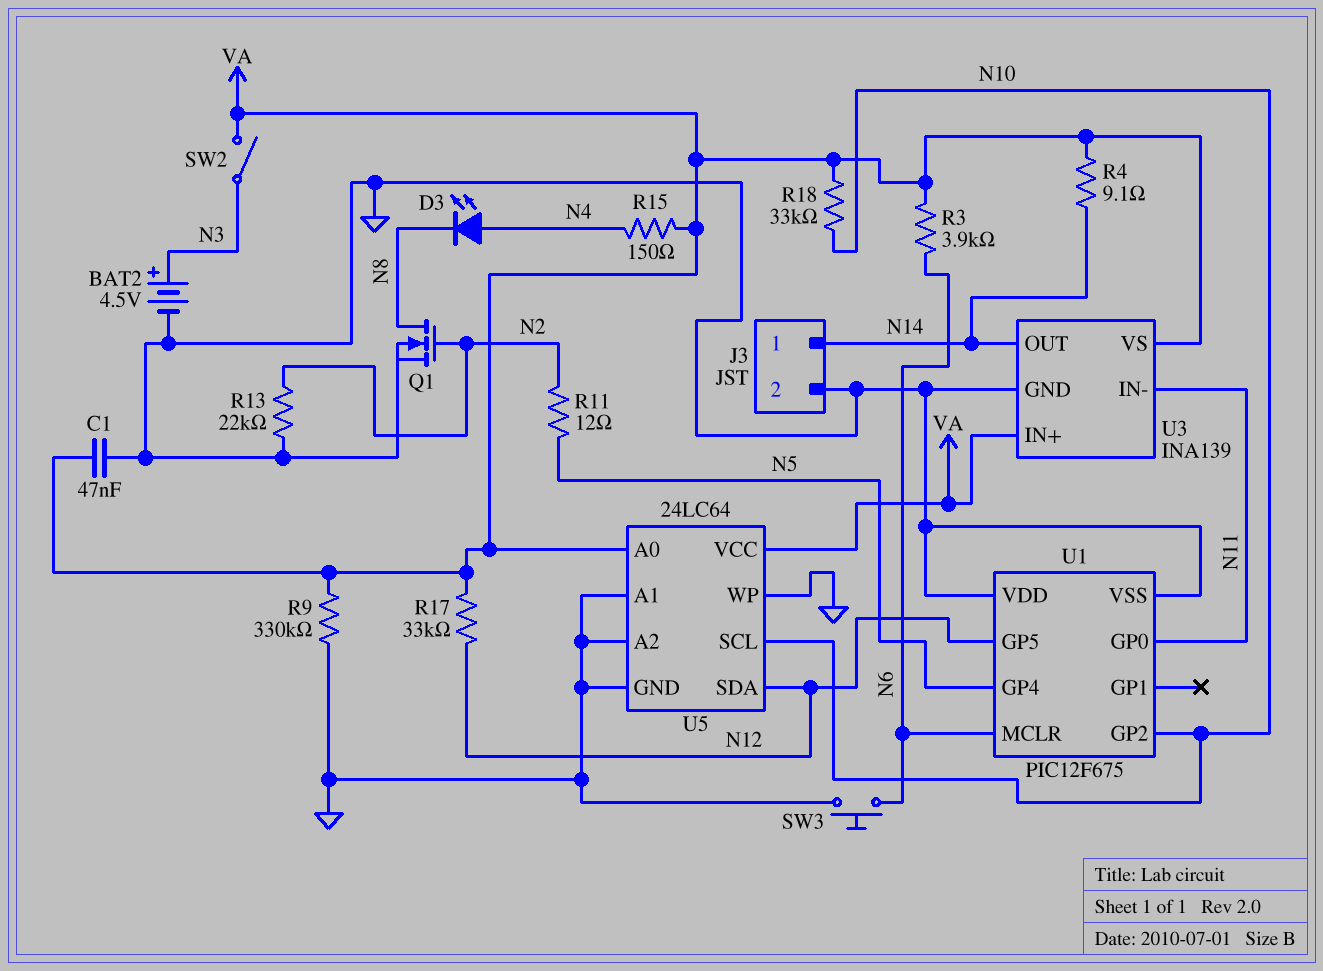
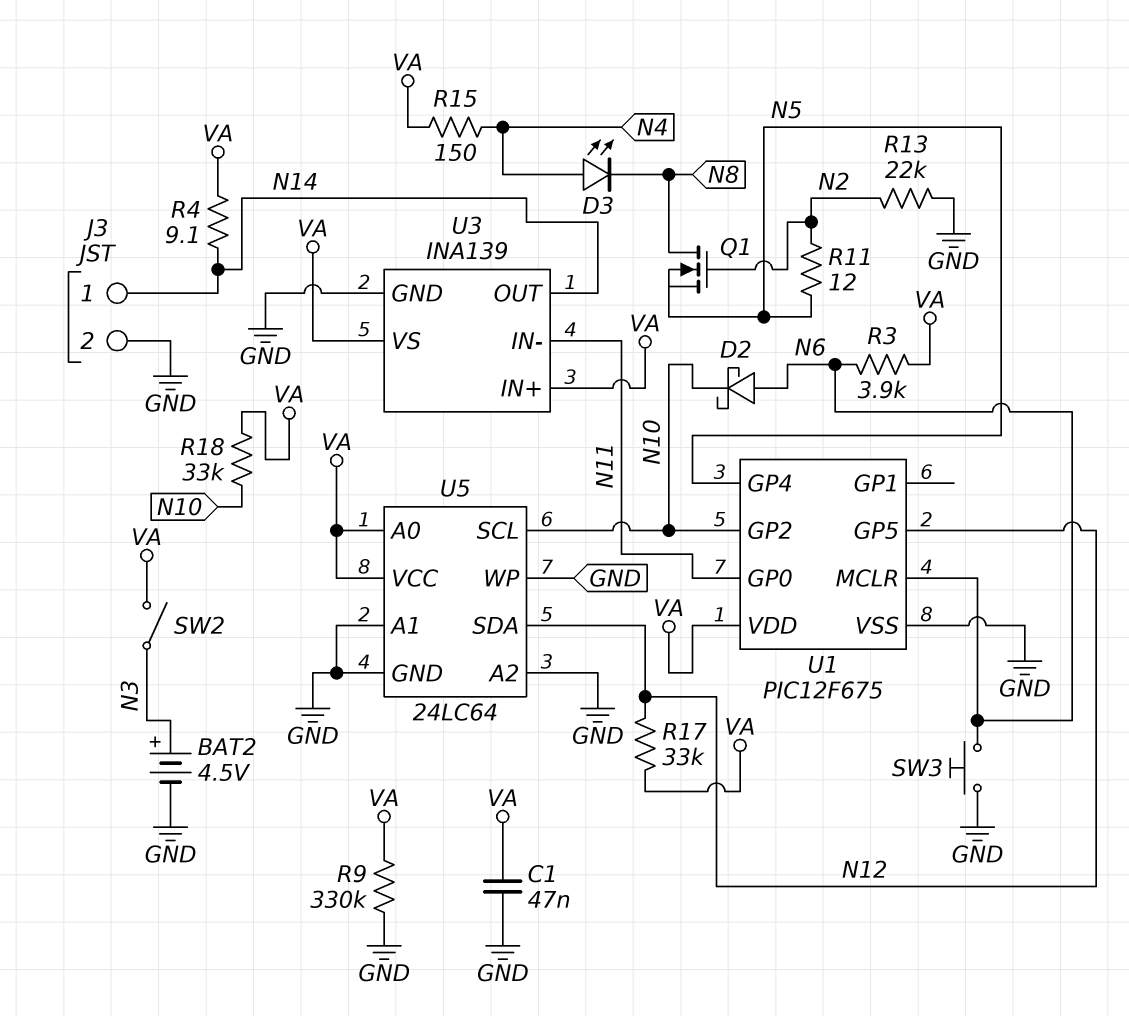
D2: none -> schottky (A N6, K N10)
Q1: NMOS (G N2, D N8, S GND) -> NMOS (G N2, D N8, S N5)
U1 pin VDD: GND -> VA

